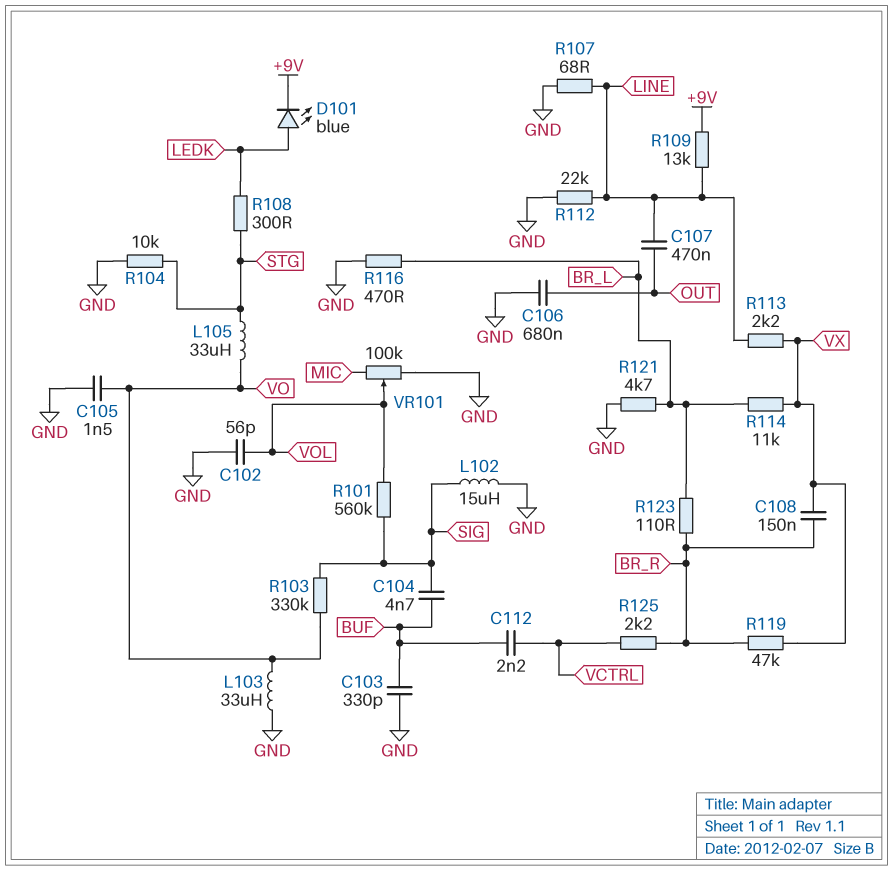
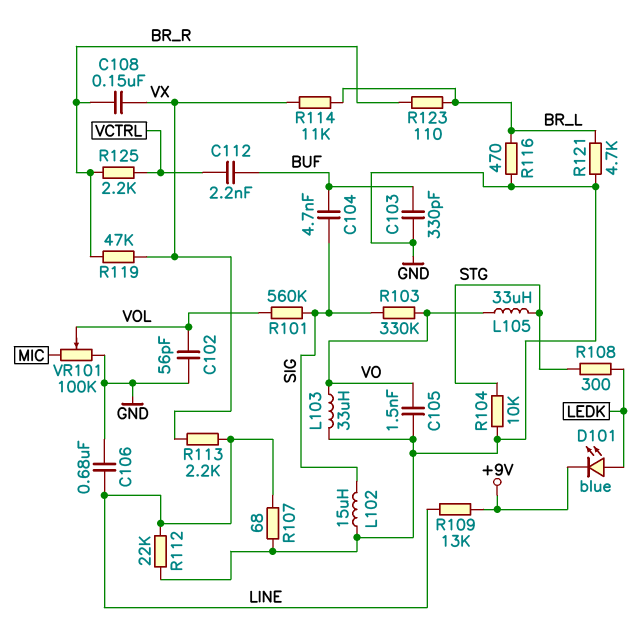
C106: 680nF (GND, OUT) -> 680nF (GND, LINE)
C107: 470nF (LINE, OUT) -> none

